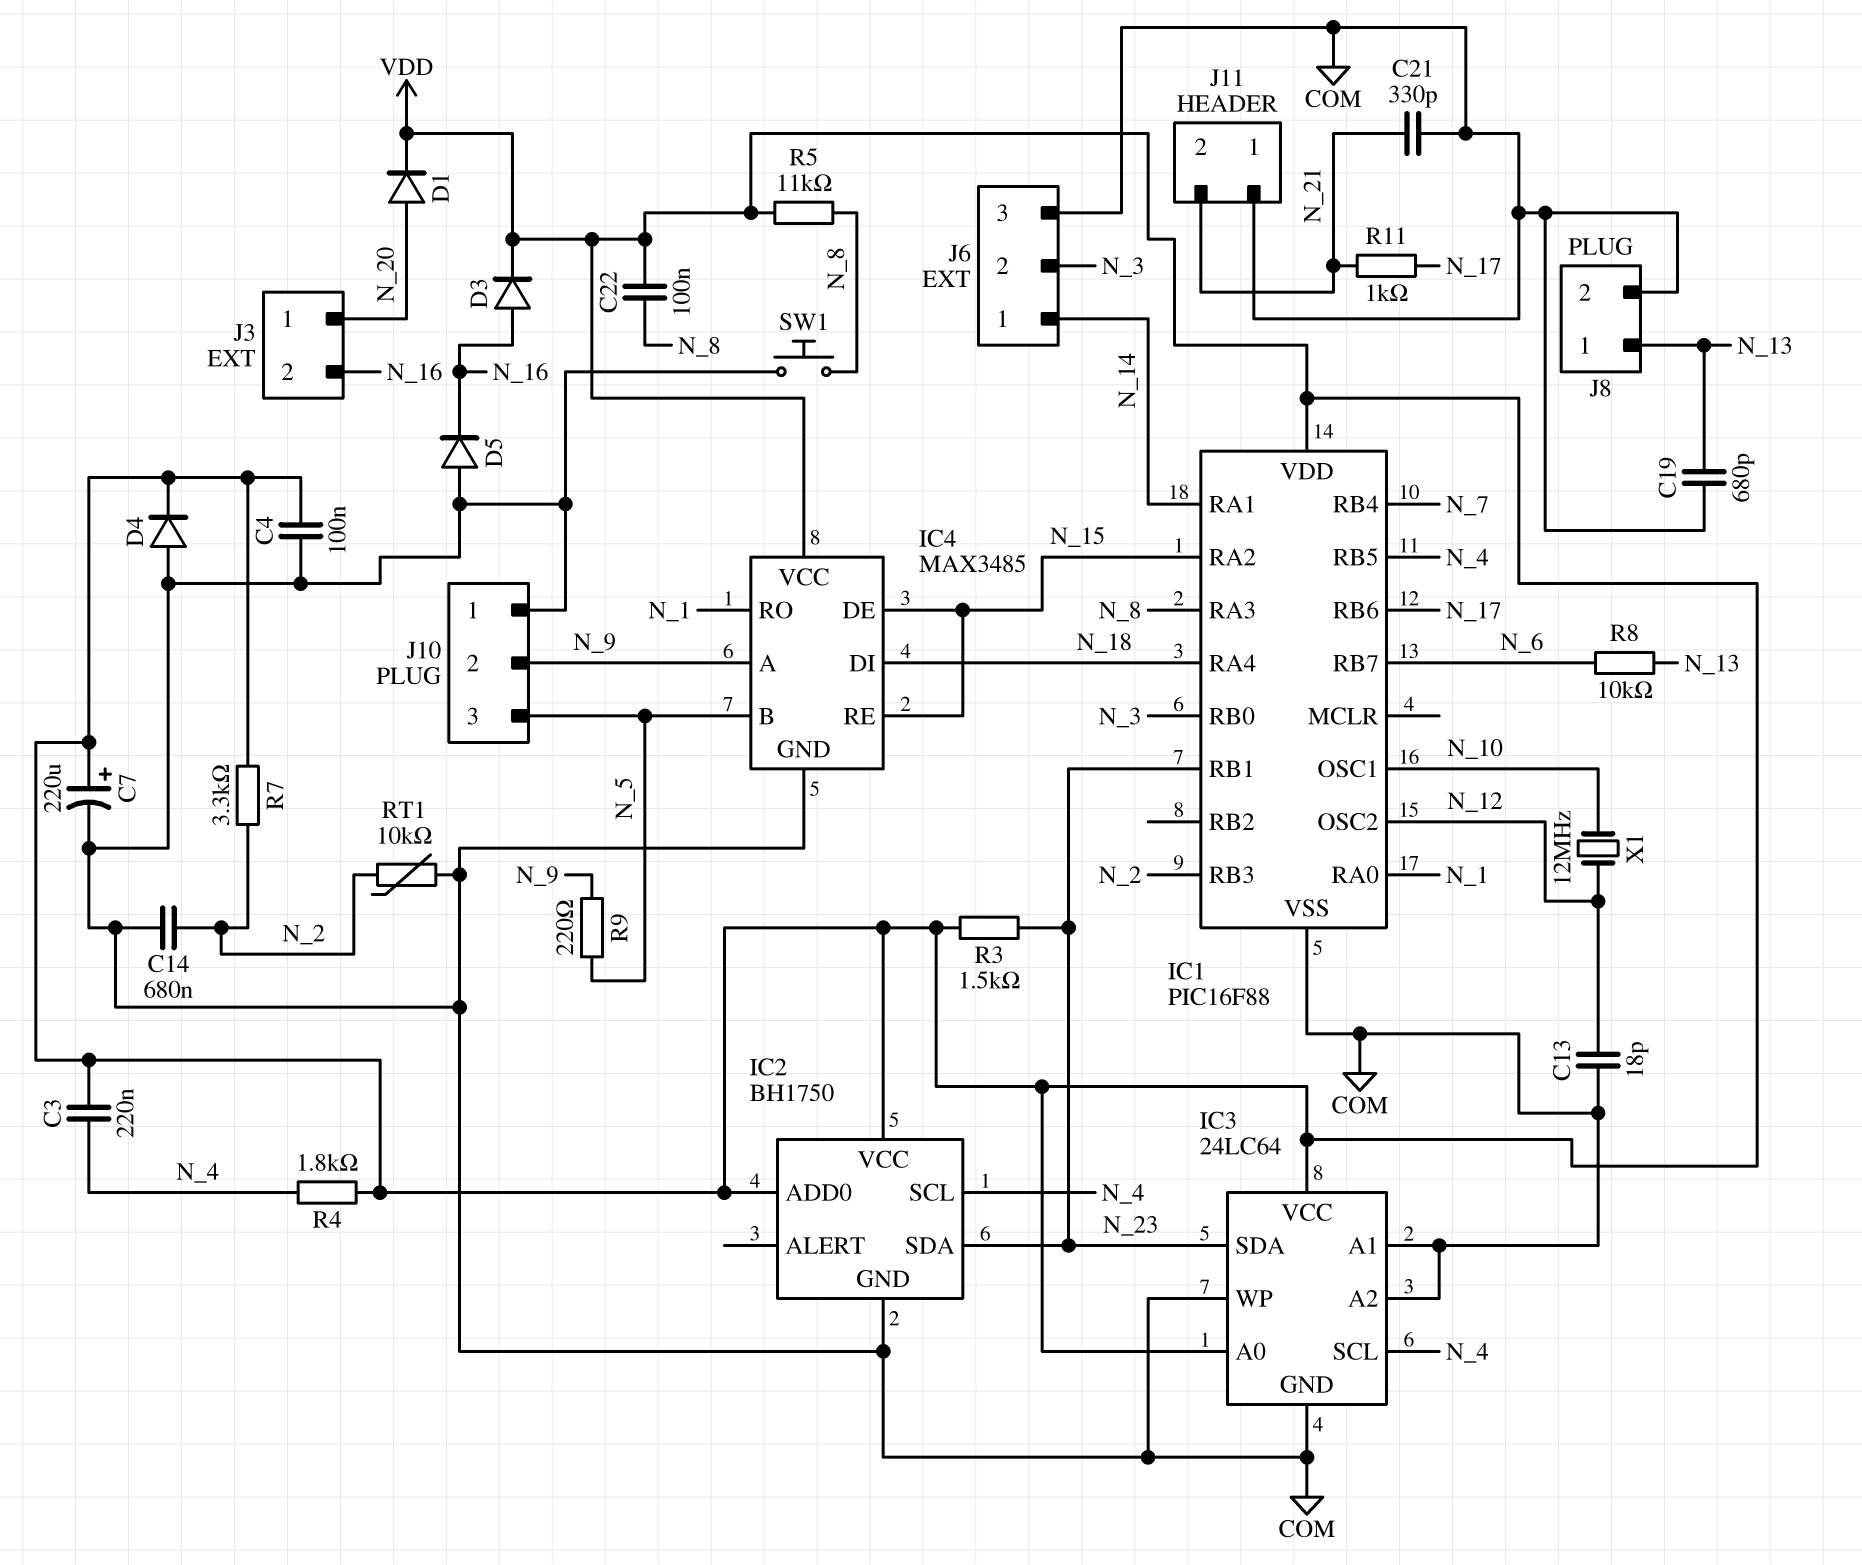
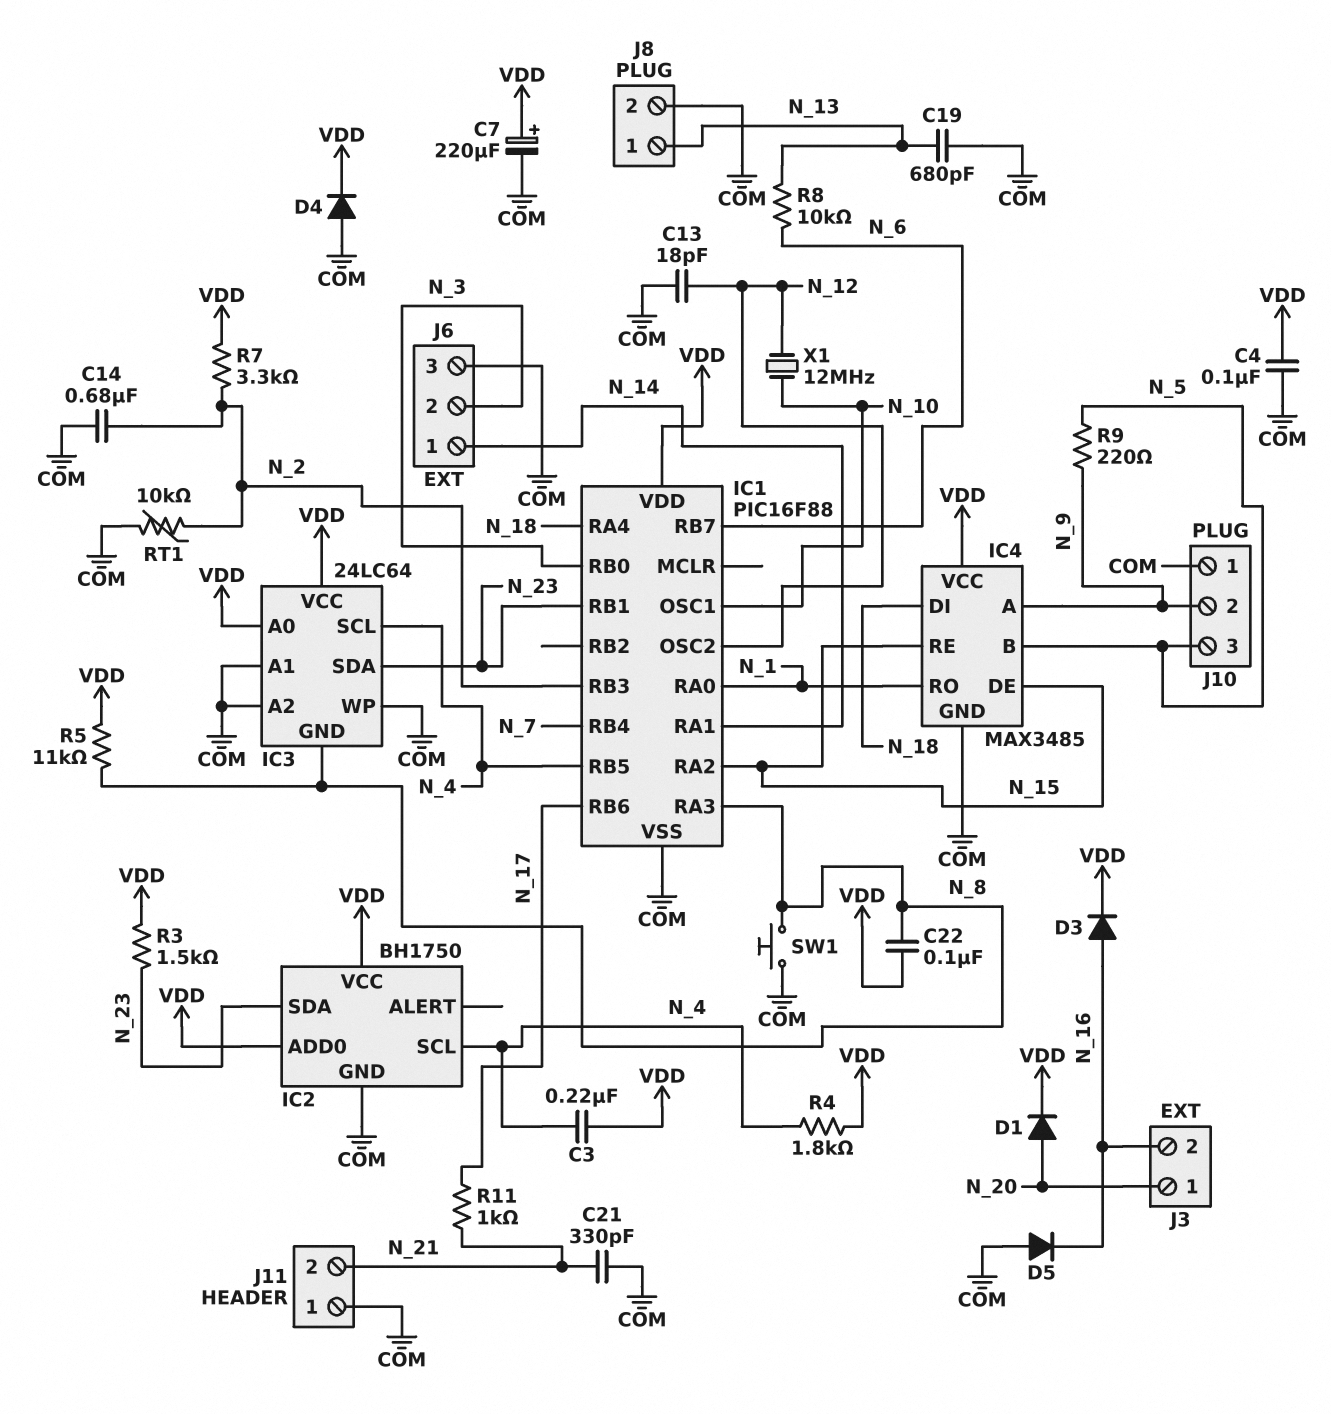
IC3 pin GND: COM -> N_8

